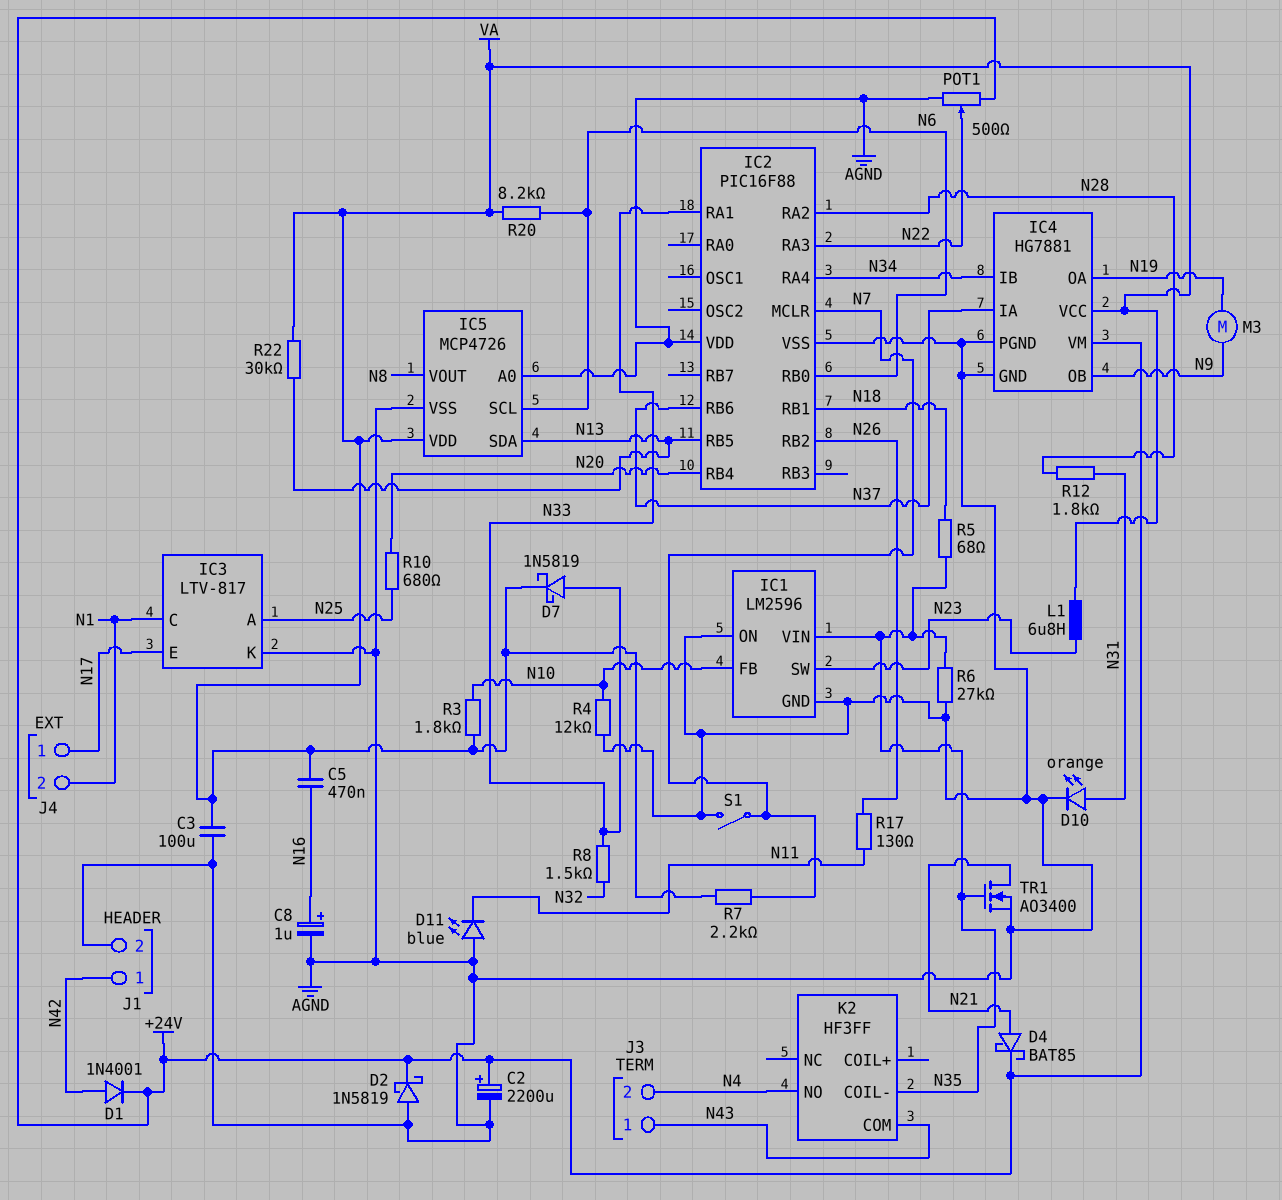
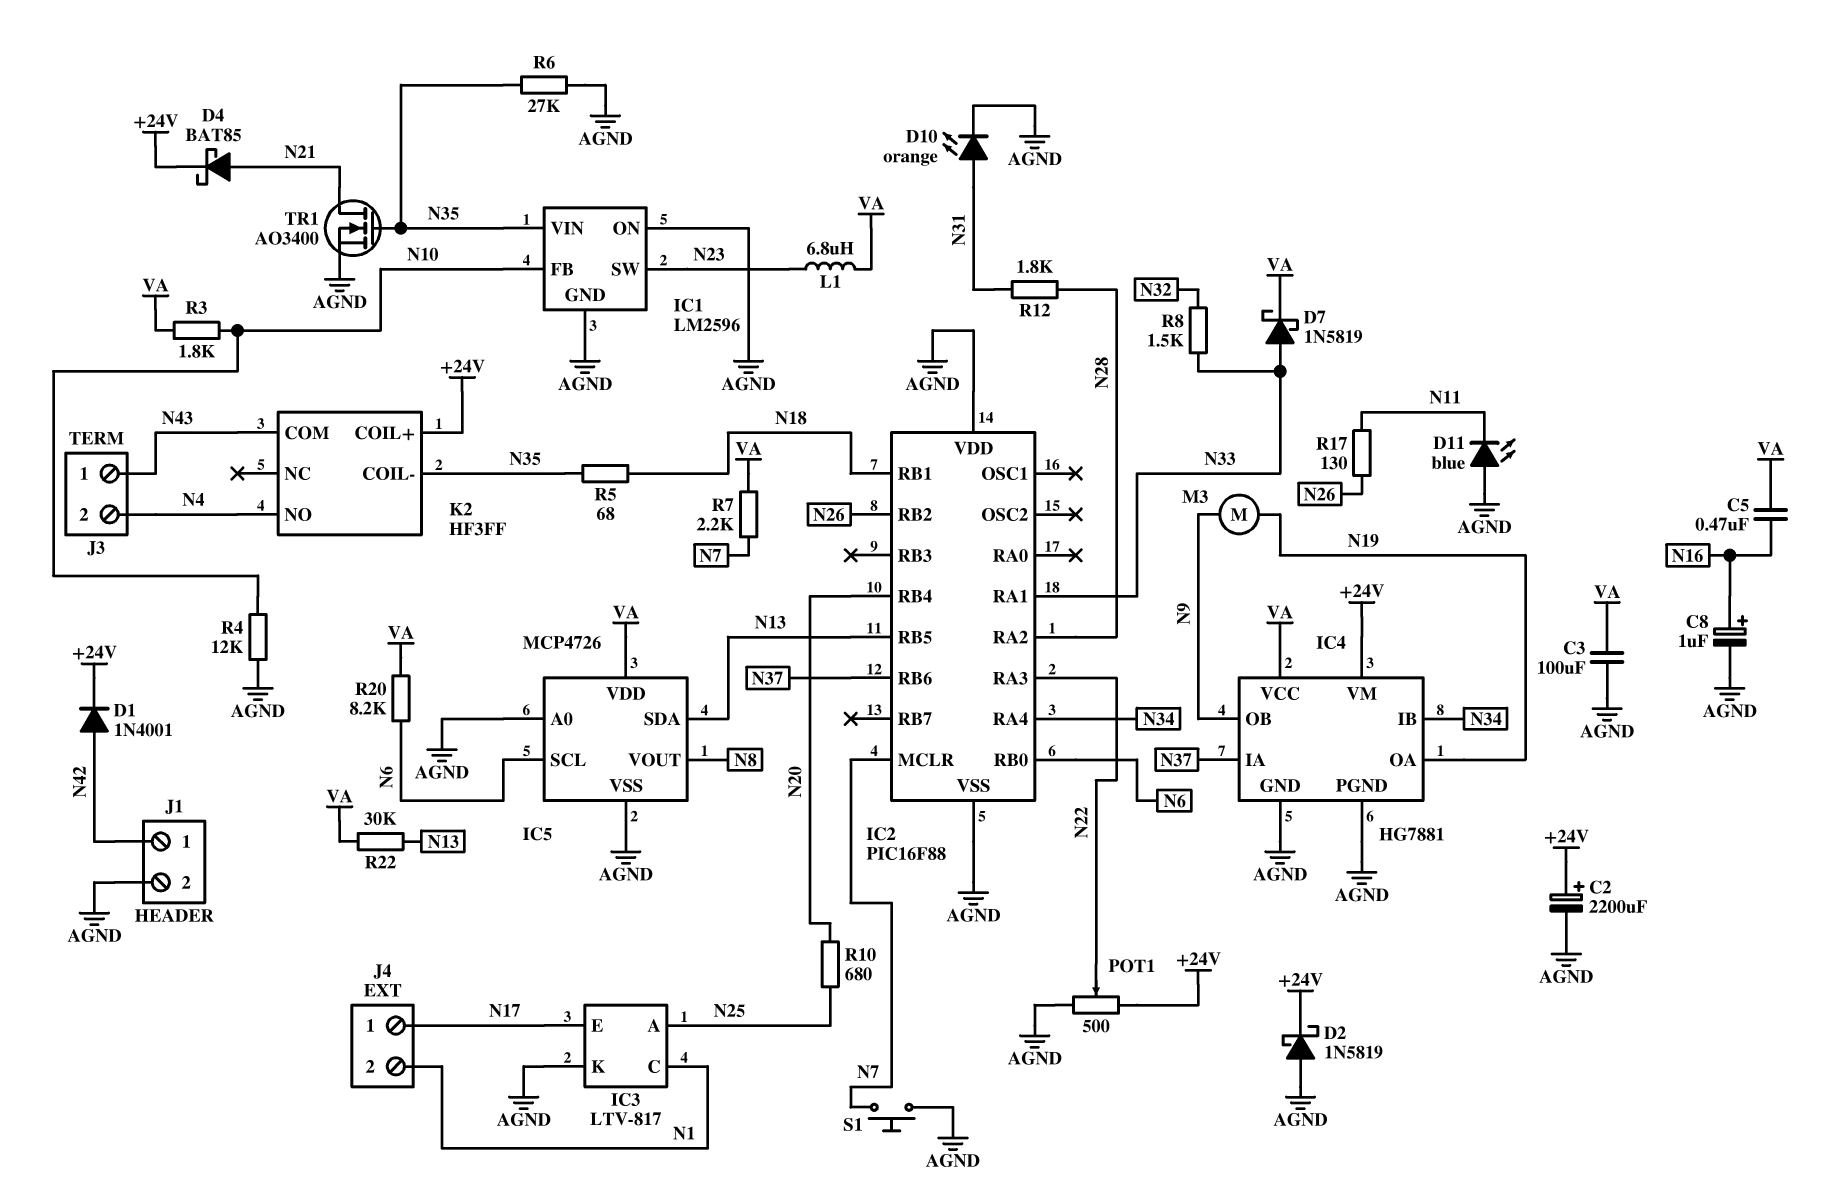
K2 pin COIL+: none -> +24V
S1: switch (AGND, N7) -> button (AGND, N7)

